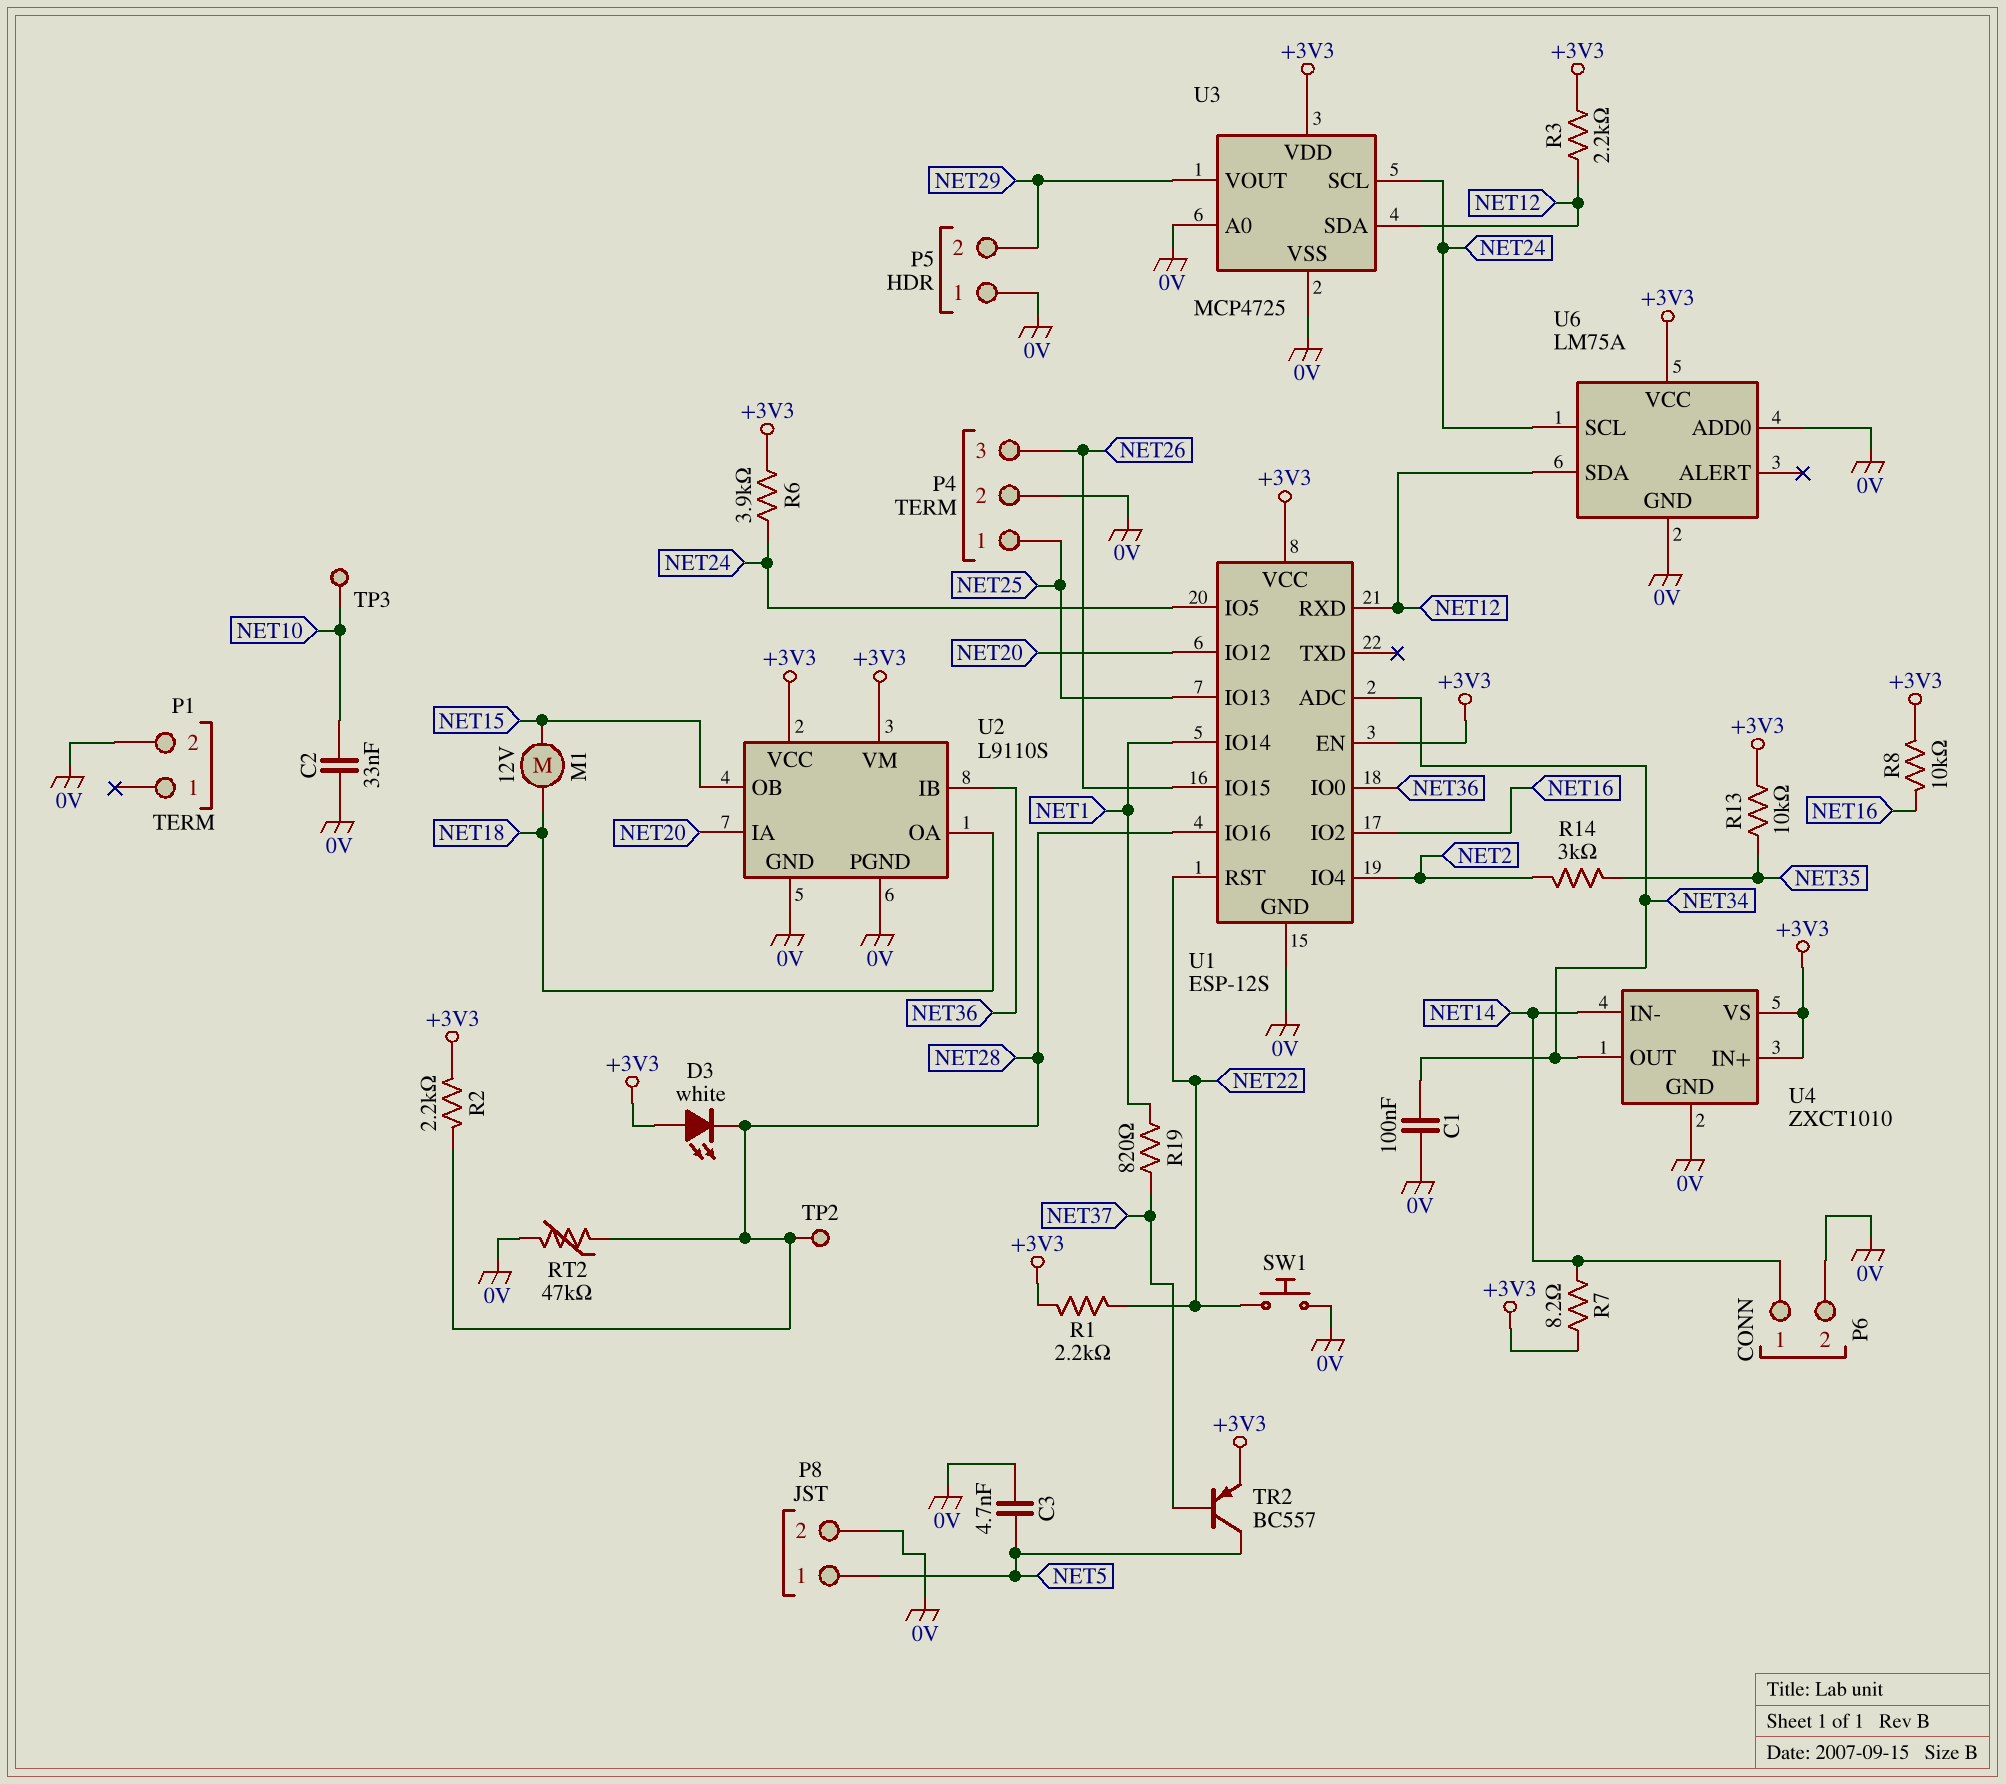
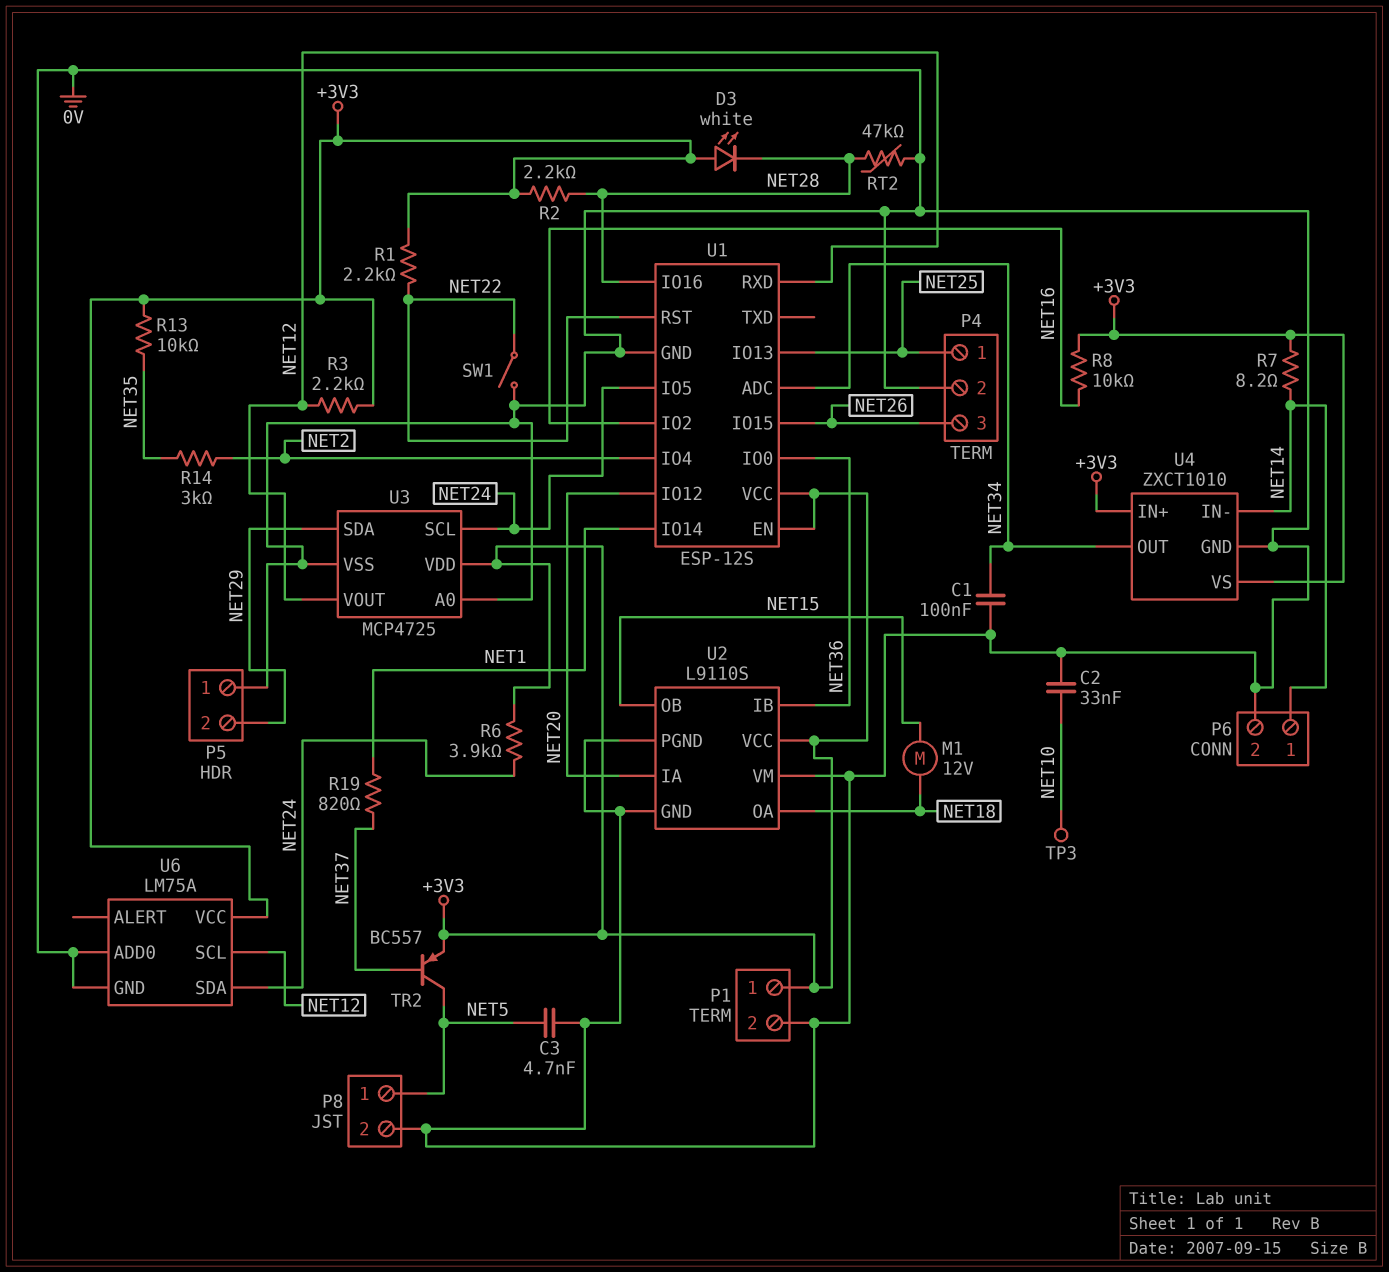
P1 pin 1: none -> +3V3
SW1: button (0V, NET22) -> switch (0V, NET22)
TP2: test point (NET28) -> none
U2 pin VM: +3V3 -> 0V
U3 pin SDA: NET12 -> NET29
U3 pin VOUT: NET29 -> NET12
U6 pin SCL: NET24 -> NET12
U6 pin SDA: NET12 -> NET24

